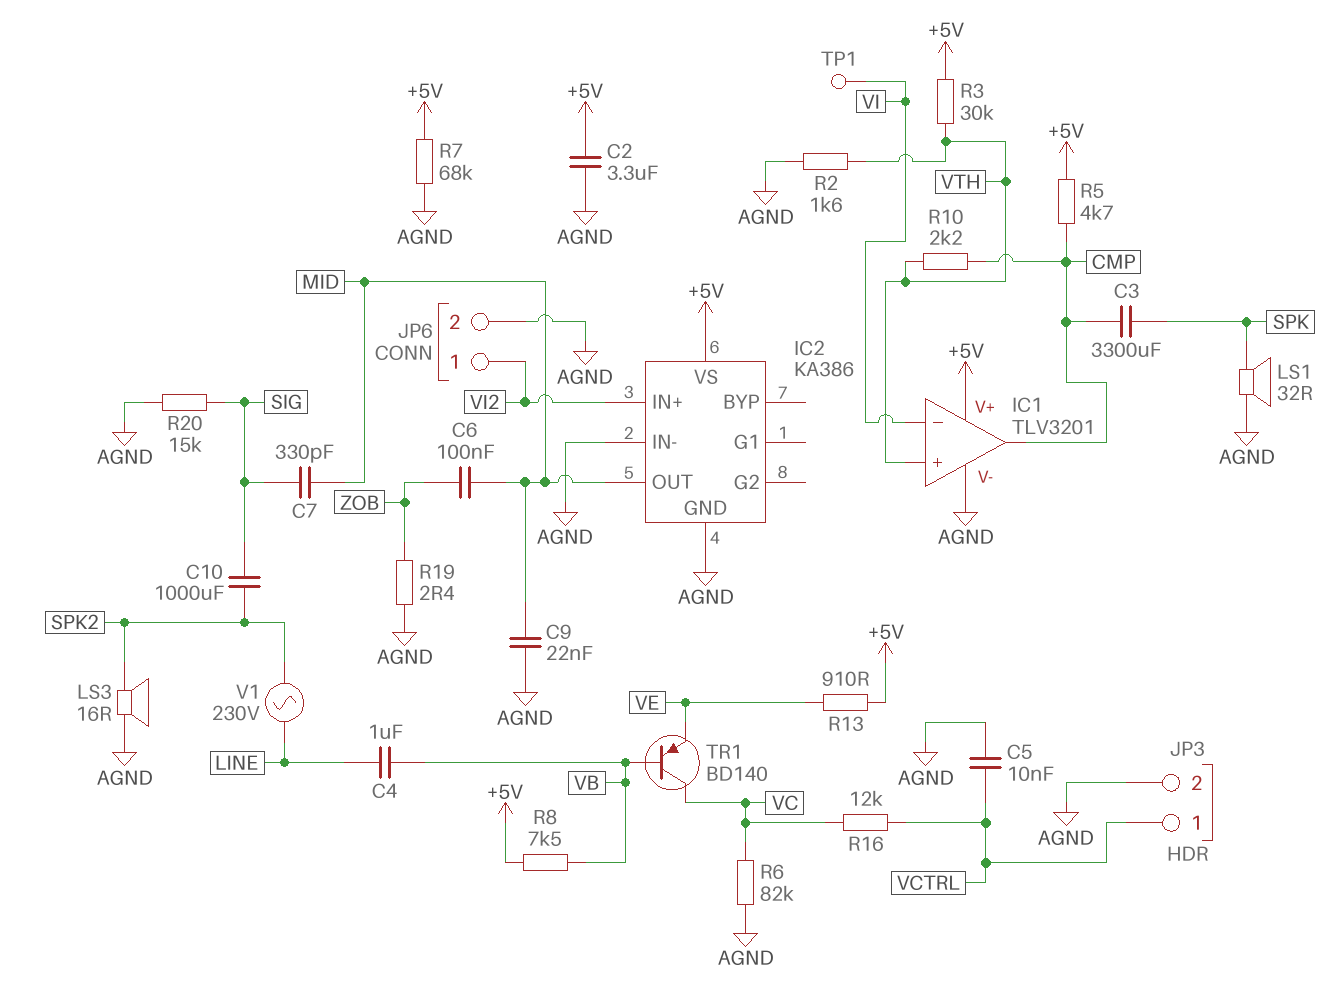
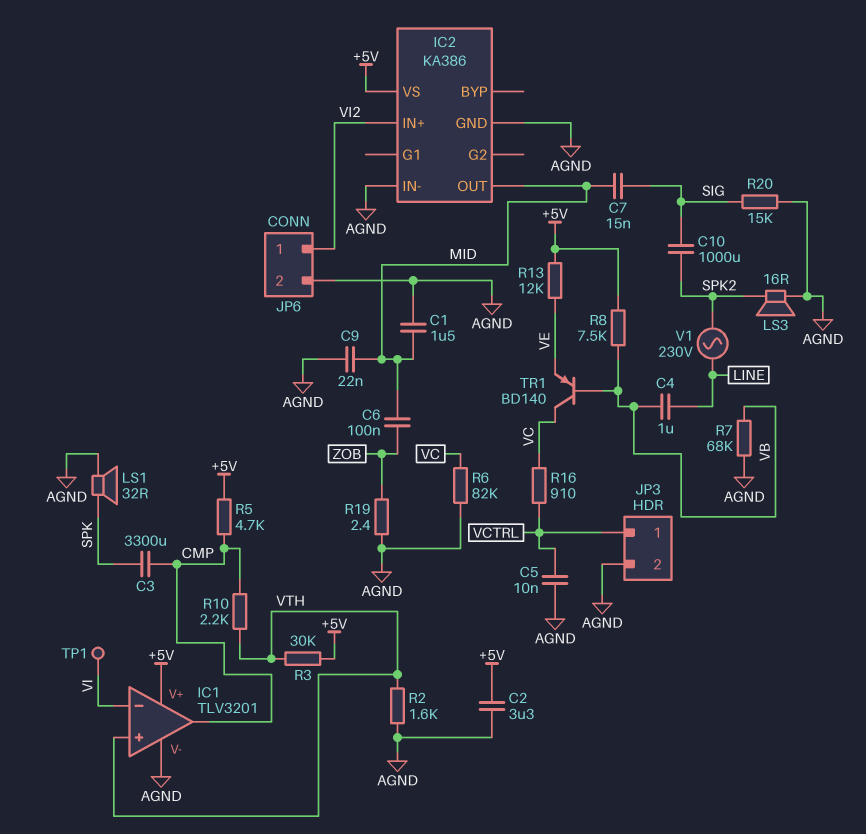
C1: none -> 1.5uF (AGND, MID)
C7: 330pF (MID, SIG) -> 15nF (MID, SIG)
R7: 68k (+5V, AGND) -> 68k (AGND, VB)
R13: 910 (+5V, VE) -> 12k (+5V, VE)
R16: 12k (VC, VCTRL) -> 910 (VC, VCTRL)

